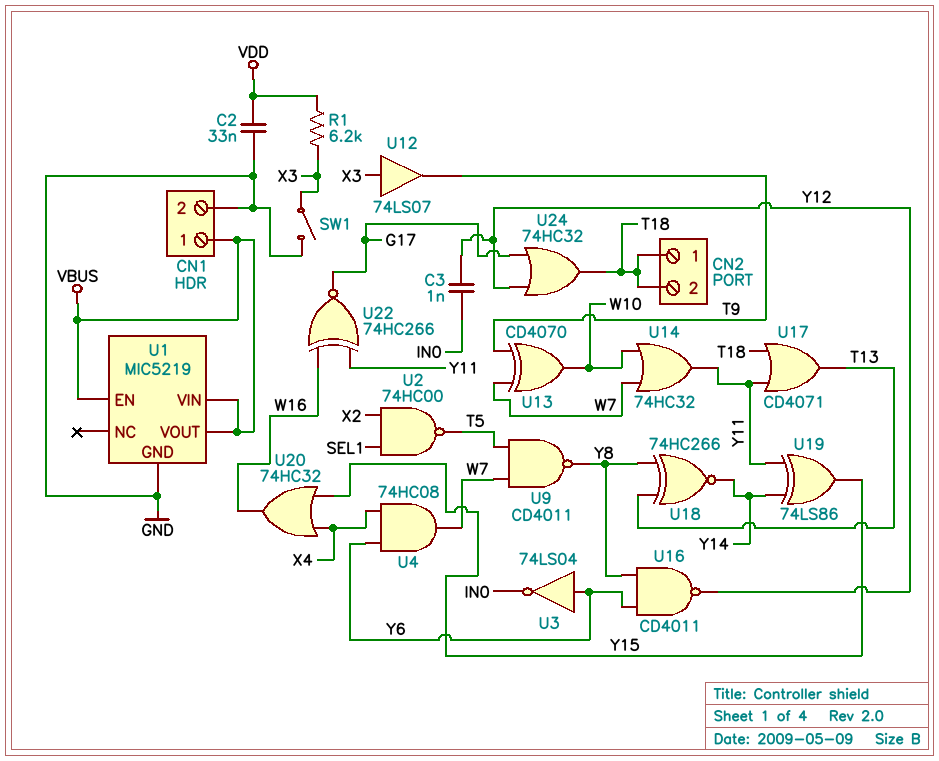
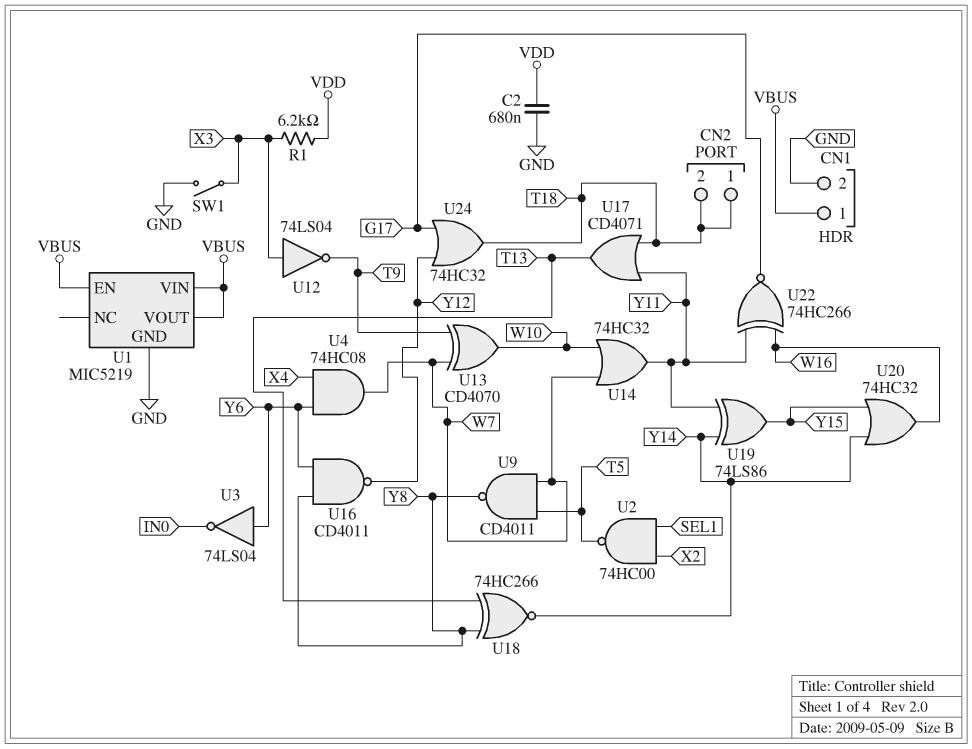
C2: 33nF (GND, VDD) -> 680nF (GND, VDD)
C3: 1nF (IN0, Y12) -> none
U12: buffer 74LS07 (in X3, out T9) -> NOT 74LS04 (in X3, out T9)
U20: OR 74HC32 (in X4, in Y15, out W16) -> OR 74HC32 (in Y14, in Y15, out W16)

